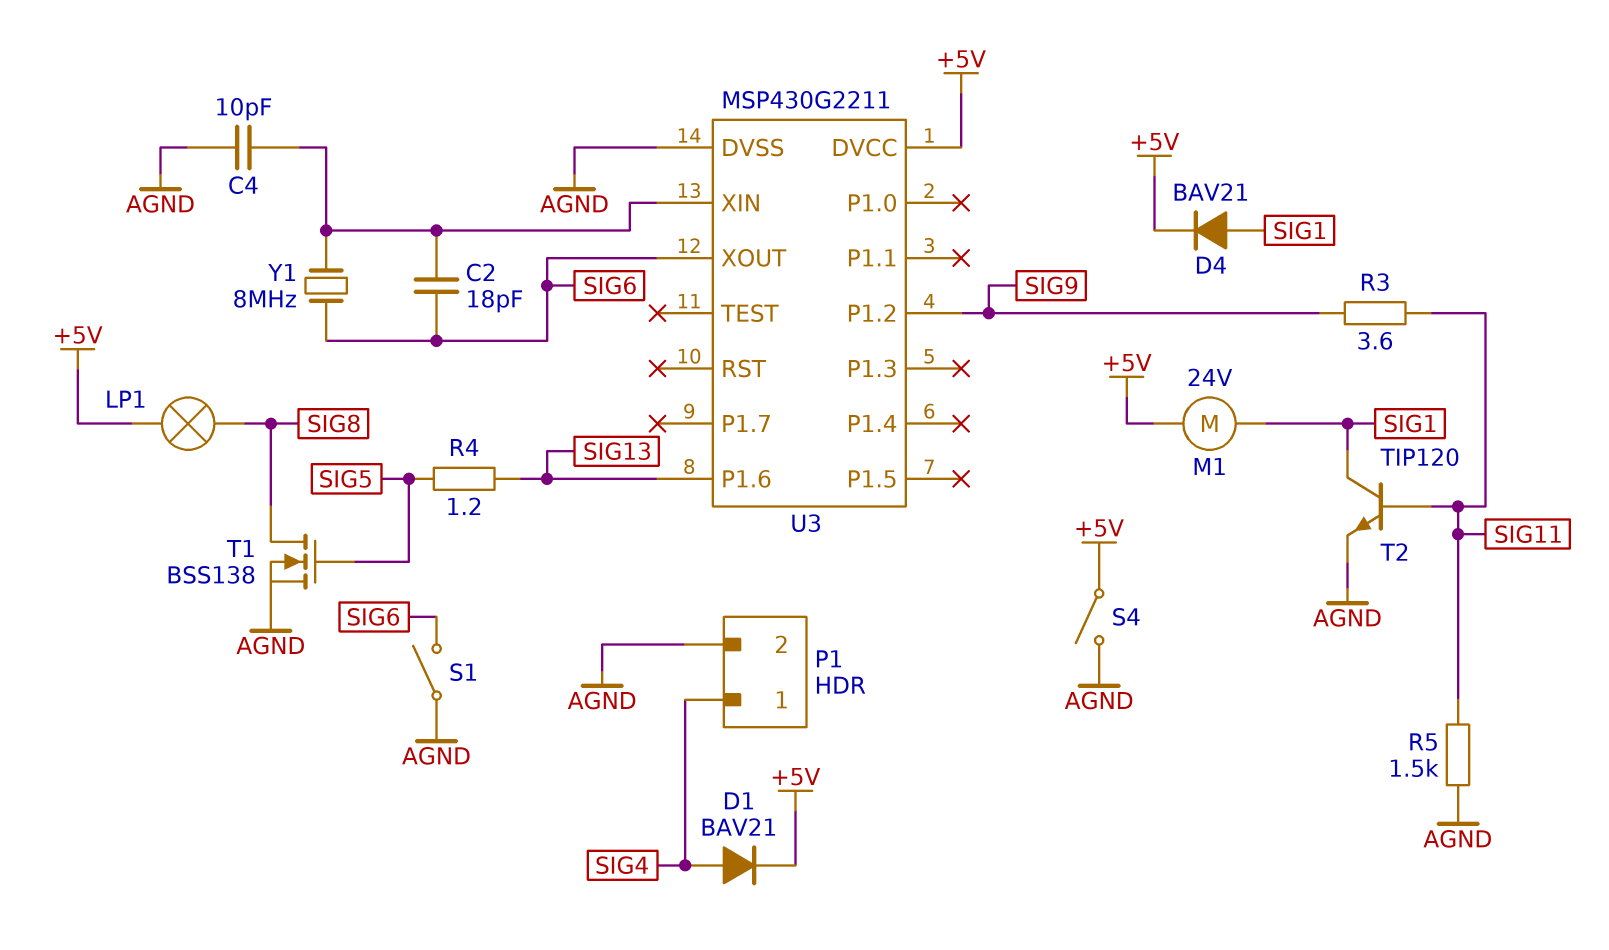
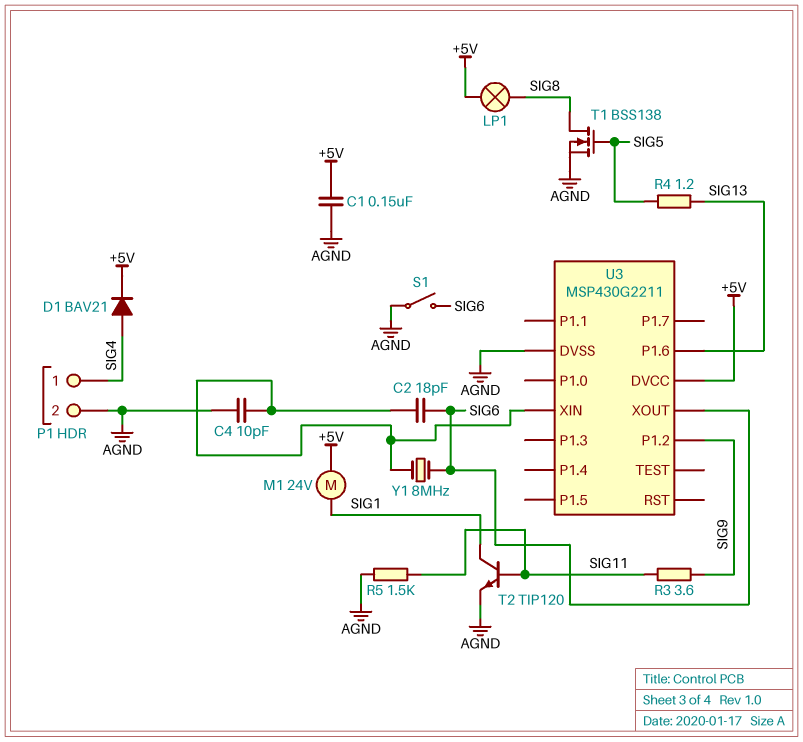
C1: none -> 150nF (+5V, AGND)
D4: diode BAV21 (A SIG1, K +5V) -> none
S4: switch (+5V, AGND) -> none

